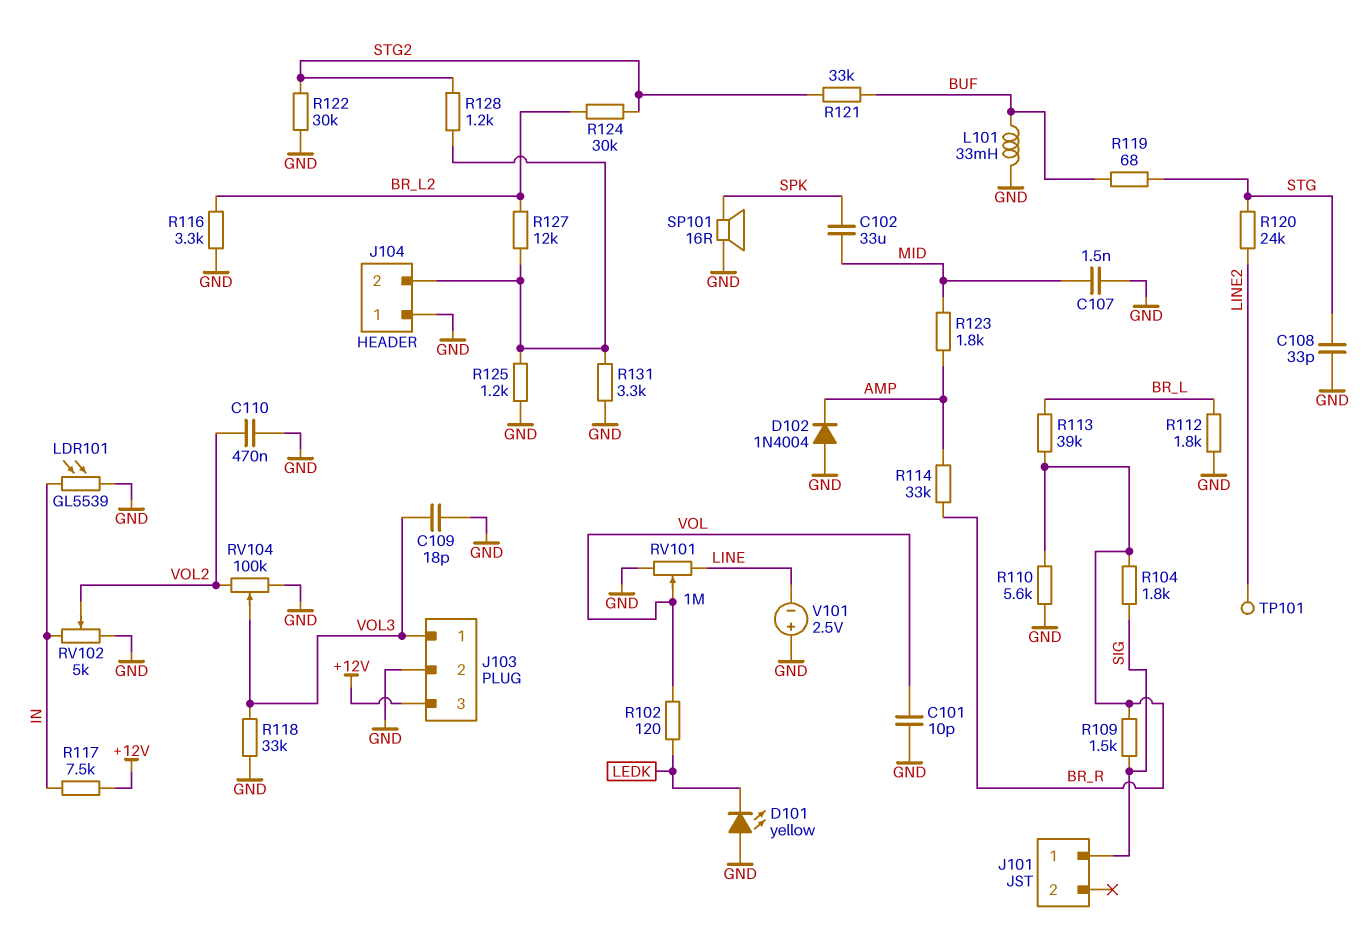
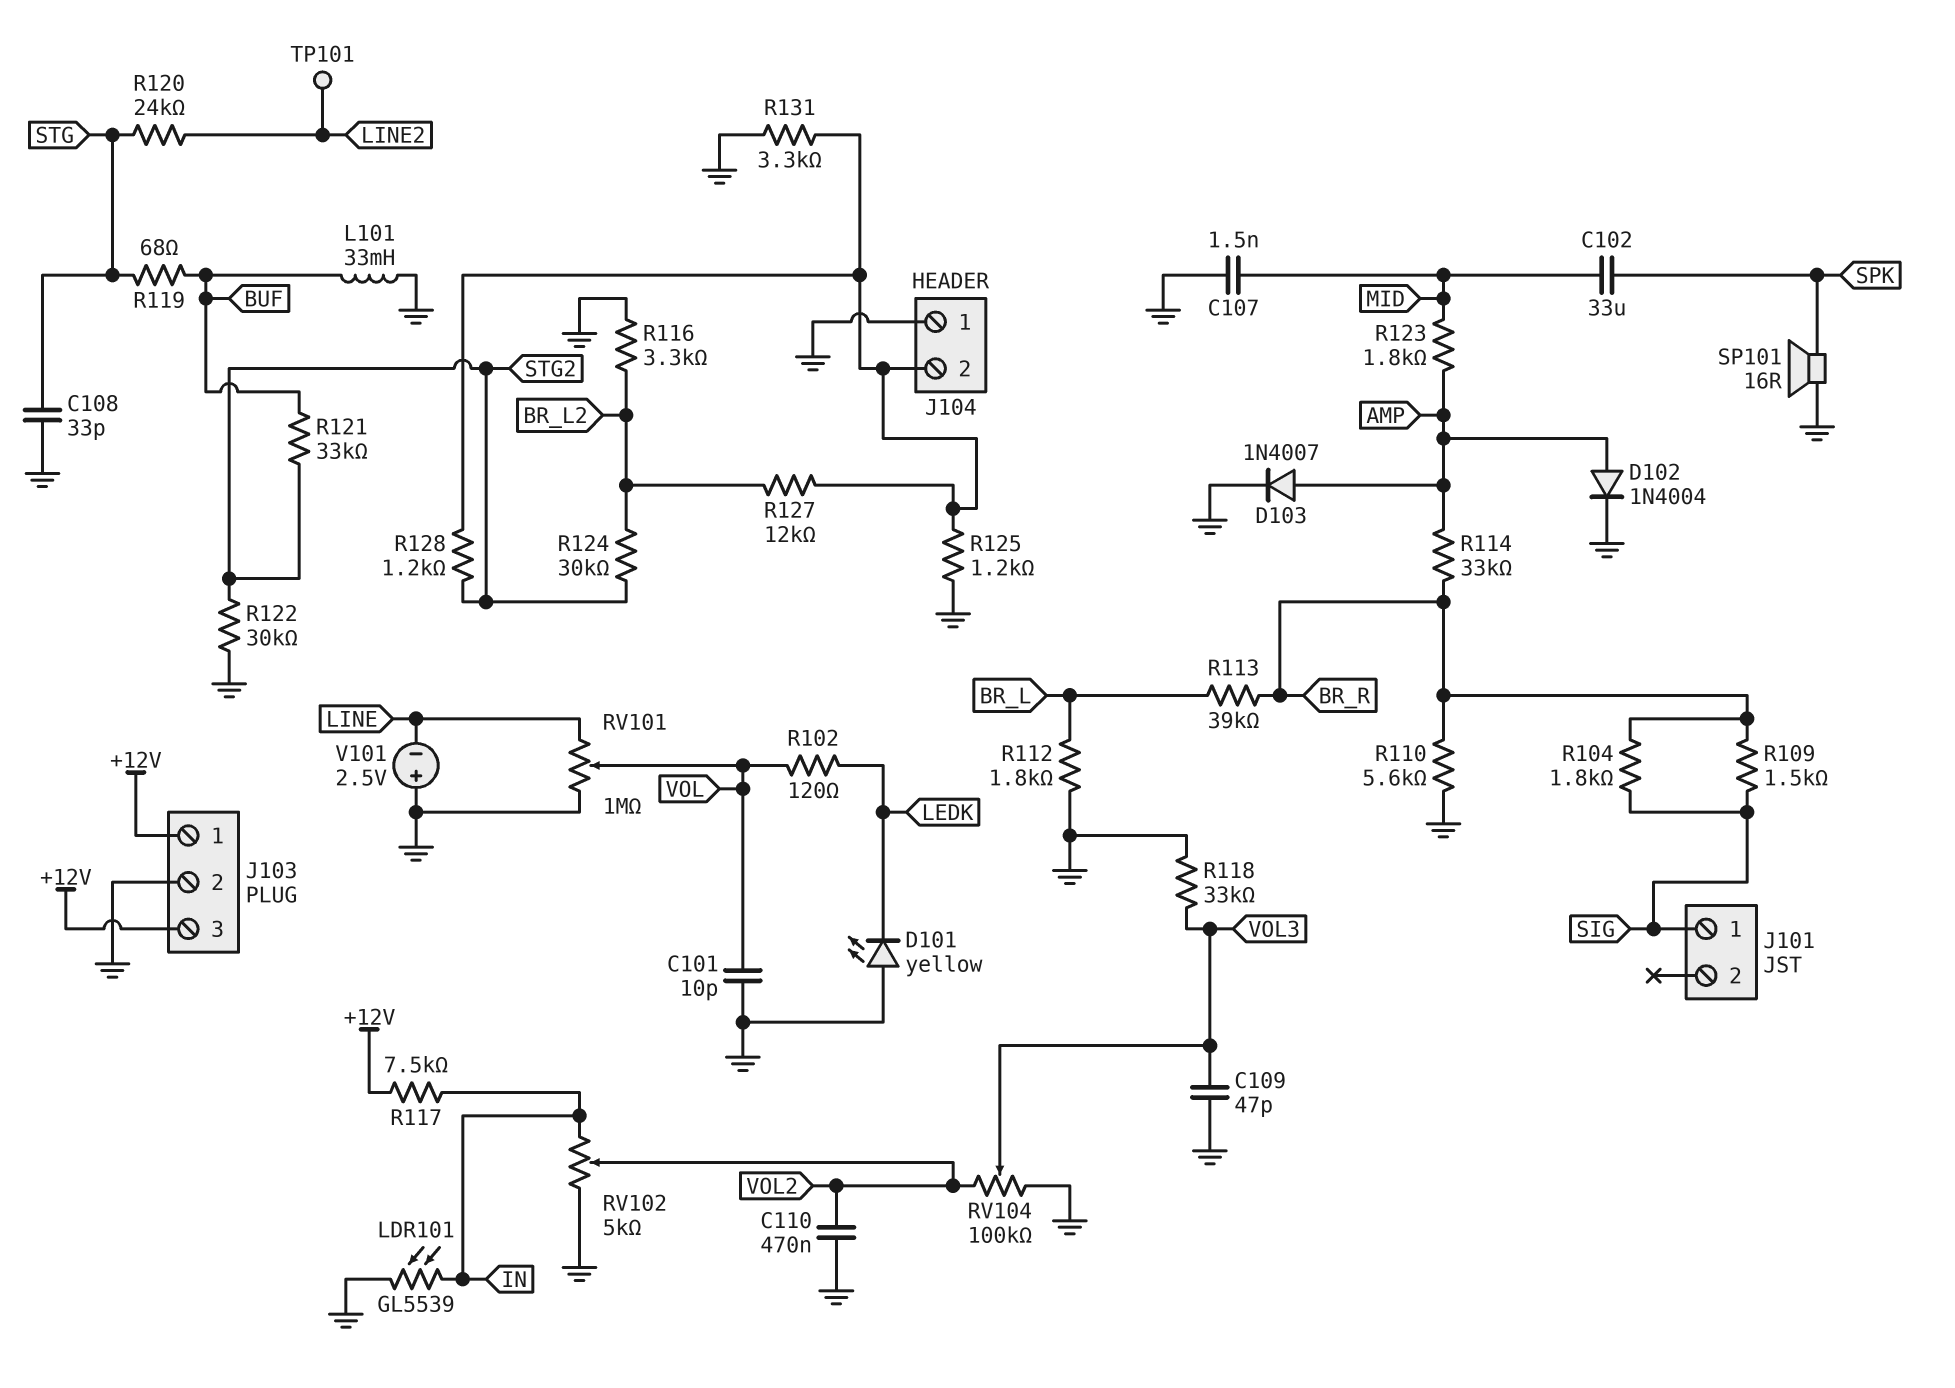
C109: 18pF (GND, VOL3) -> 47pF (GND, VOL3)
D102: diode 1N4004 (A GND, K AMP) -> diode 1N4004 (A AMP, K GND)
D103: none -> diode 1N4007 (A AMP, K GND)
J103 pin 1: VOL3 -> +12V

